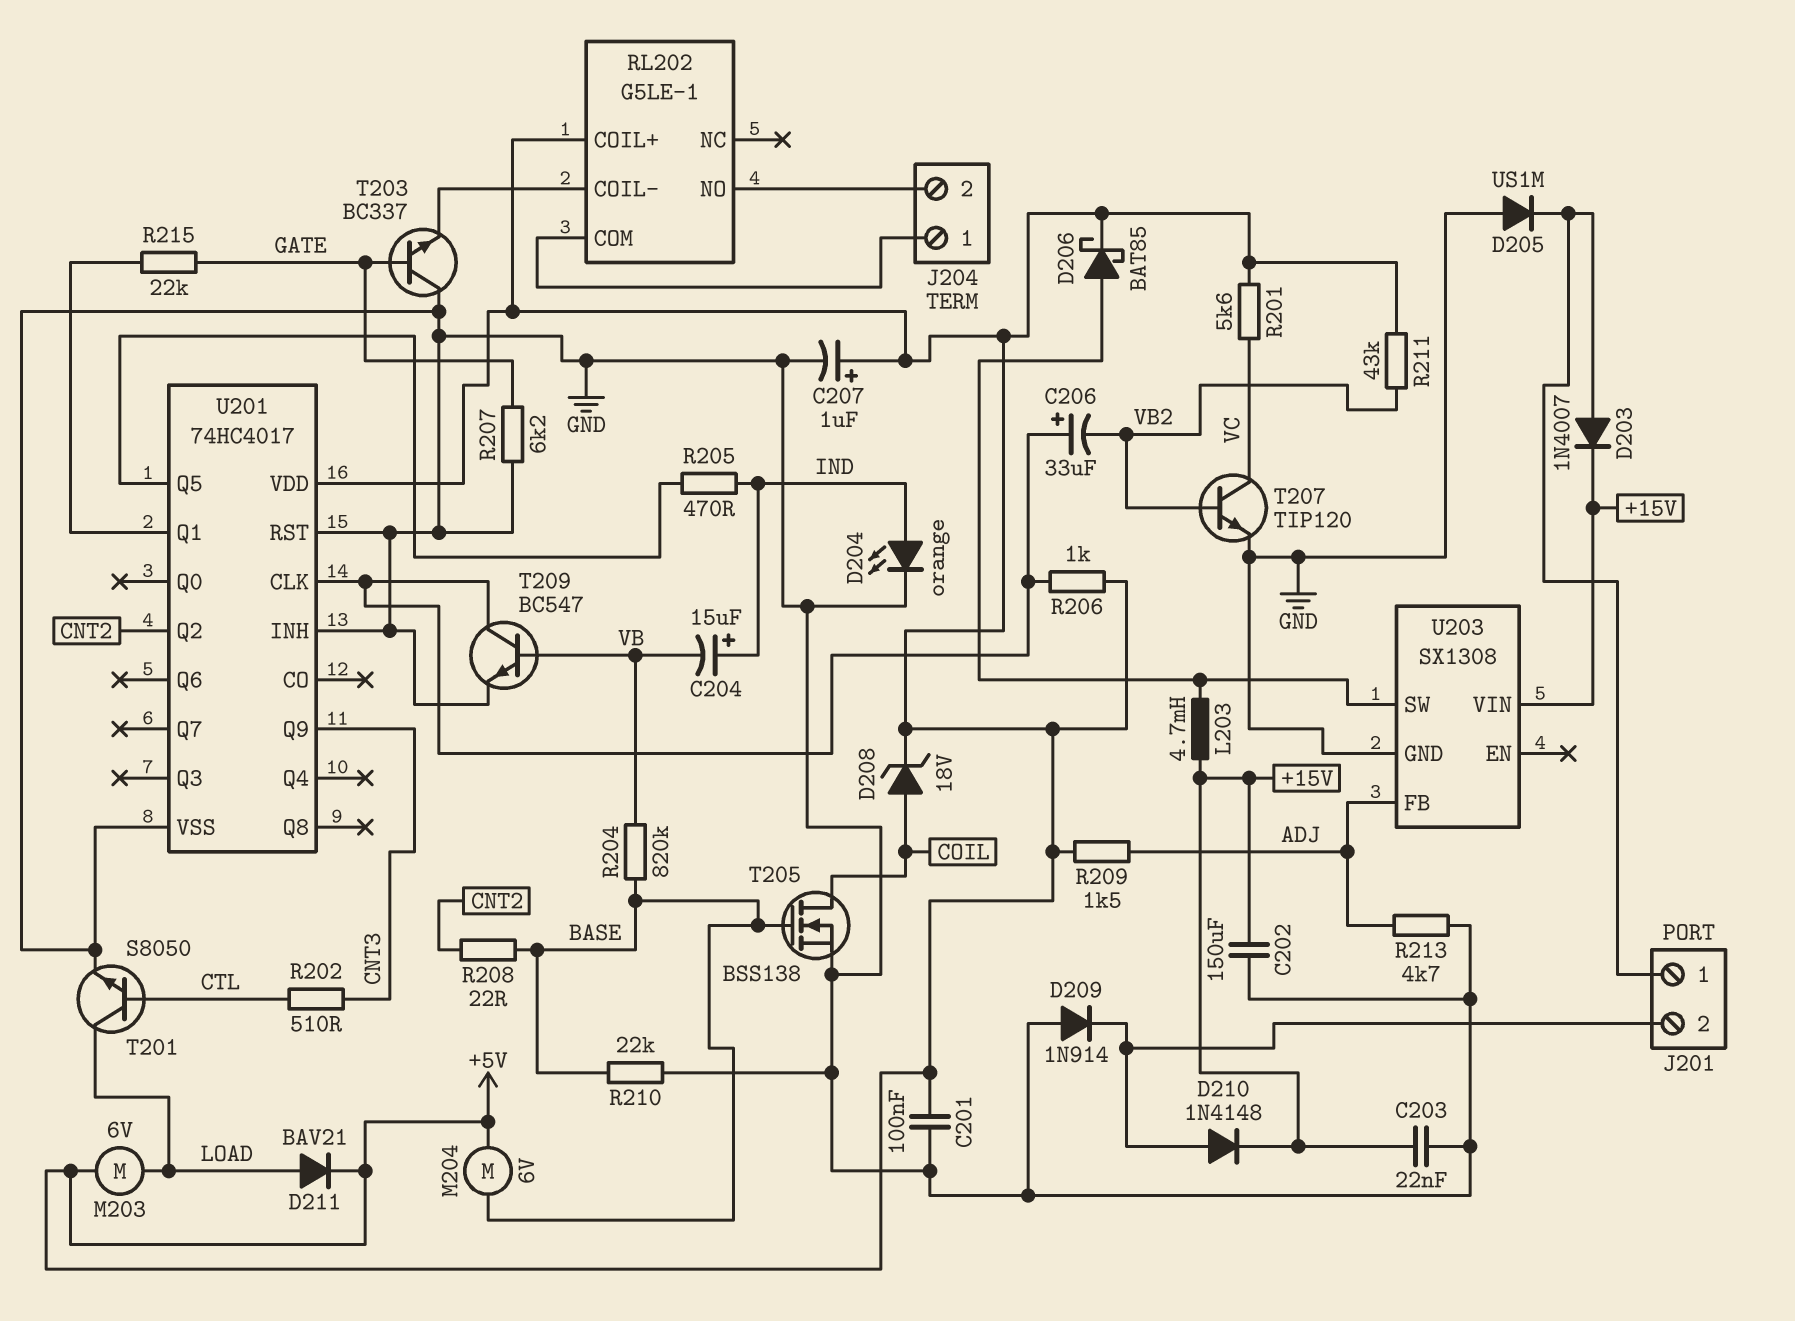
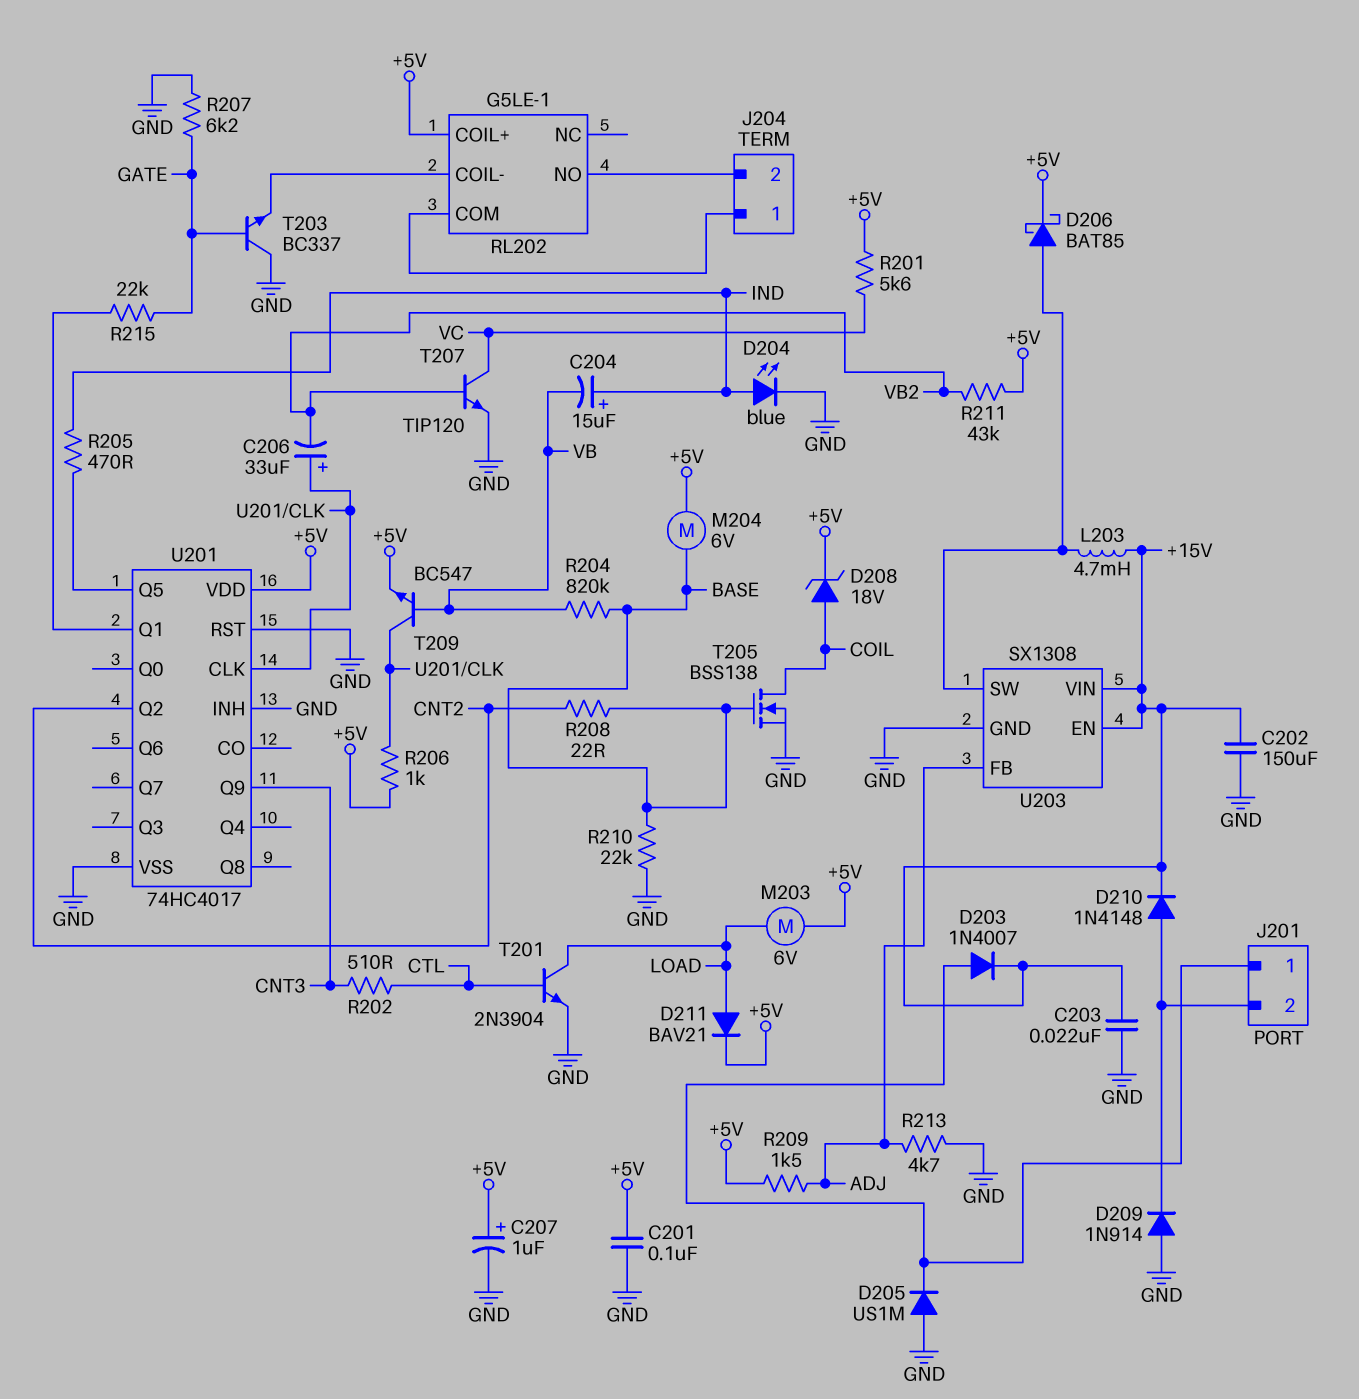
D204: LED orange (A IND, K GND) -> LED blue (A IND, K GND)
T201: NPN S8050 (B CTL, C LOAD, E GND) -> NPN 2N3904 (B CTL, C LOAD, E GND)
T209: NPN BC547 (B VB, C U201/CLK, E GND) -> NPN BC547 (B VB, C U201/CLK, E +5V)
U203 pin EN: none -> +15V

